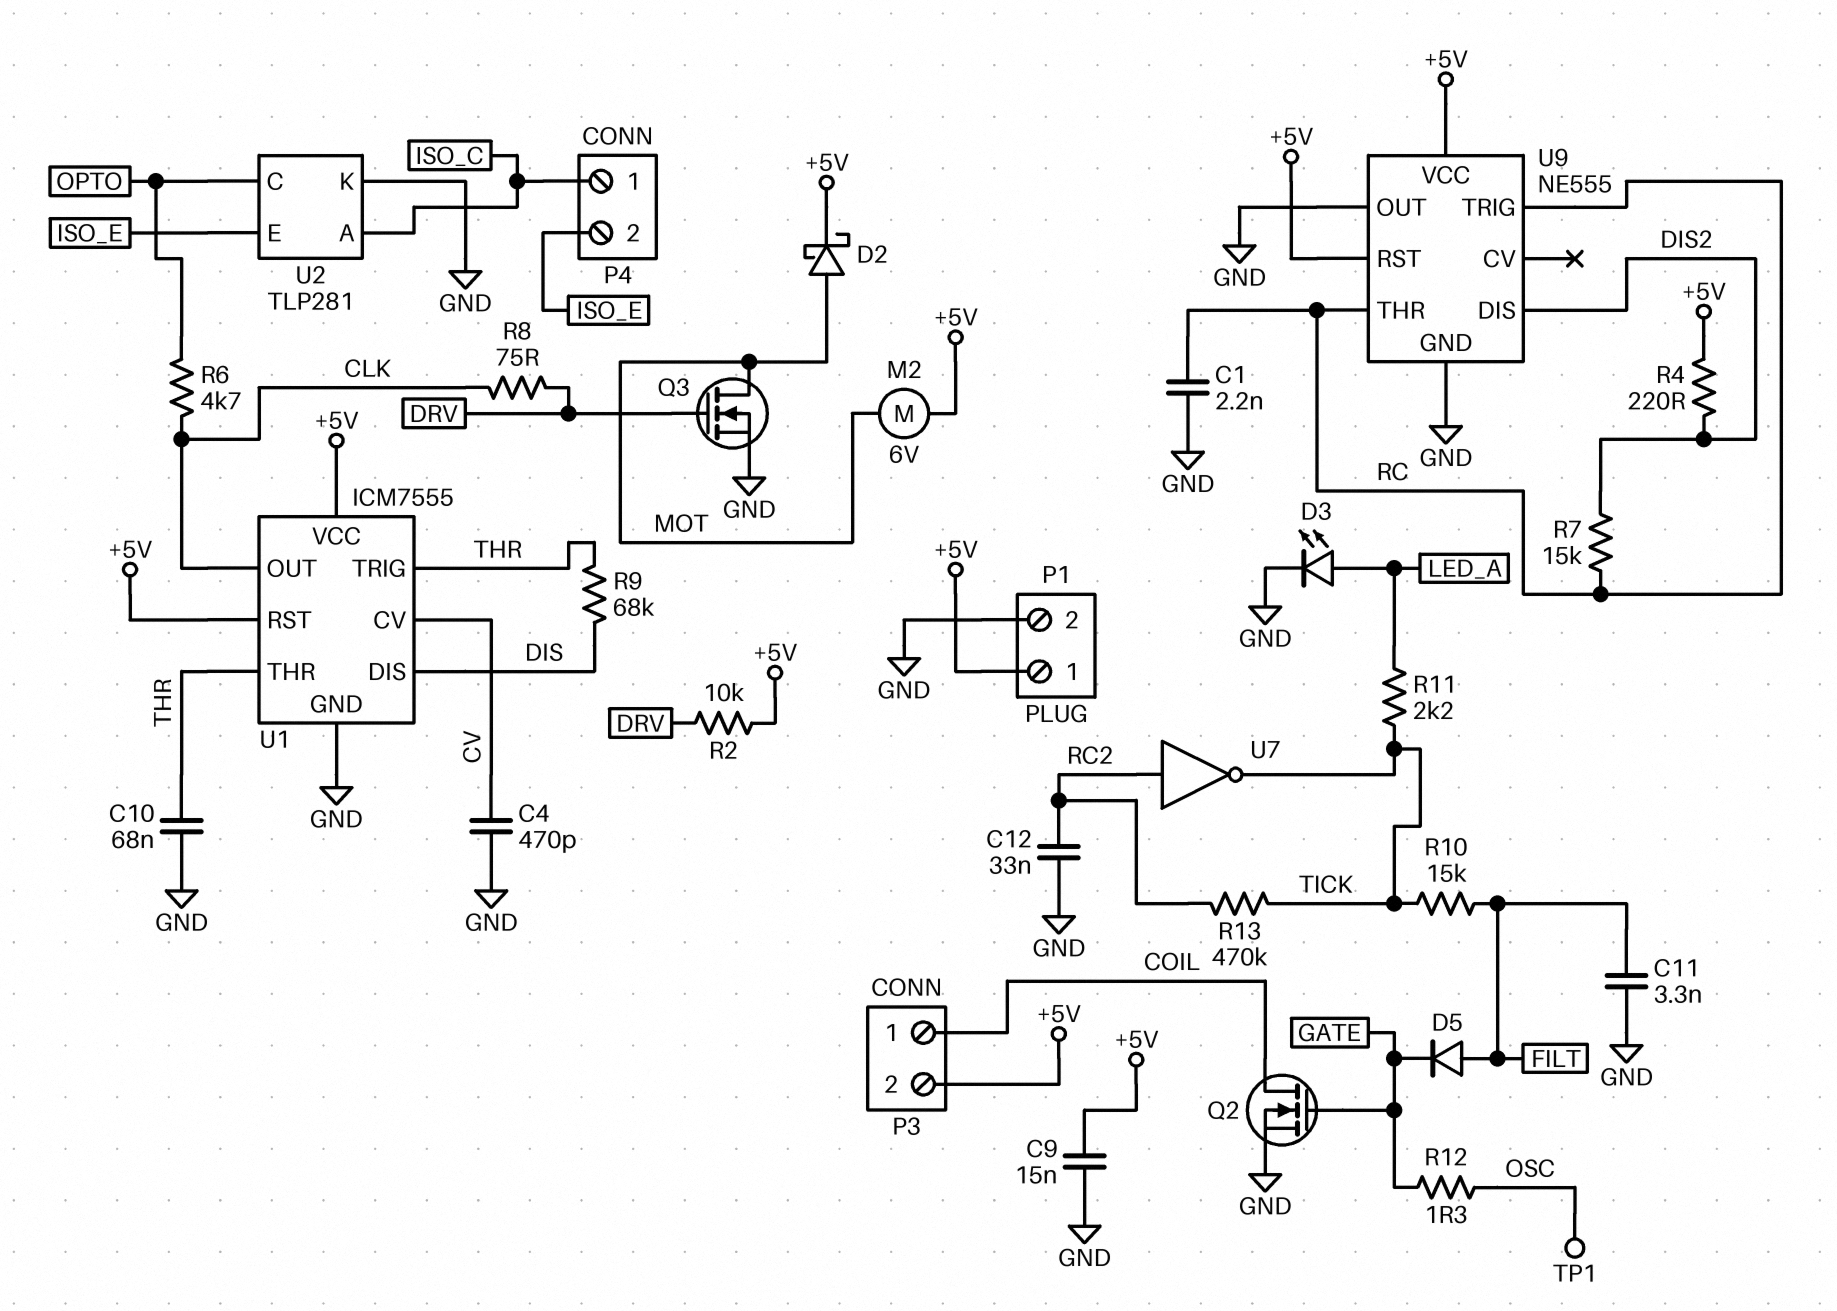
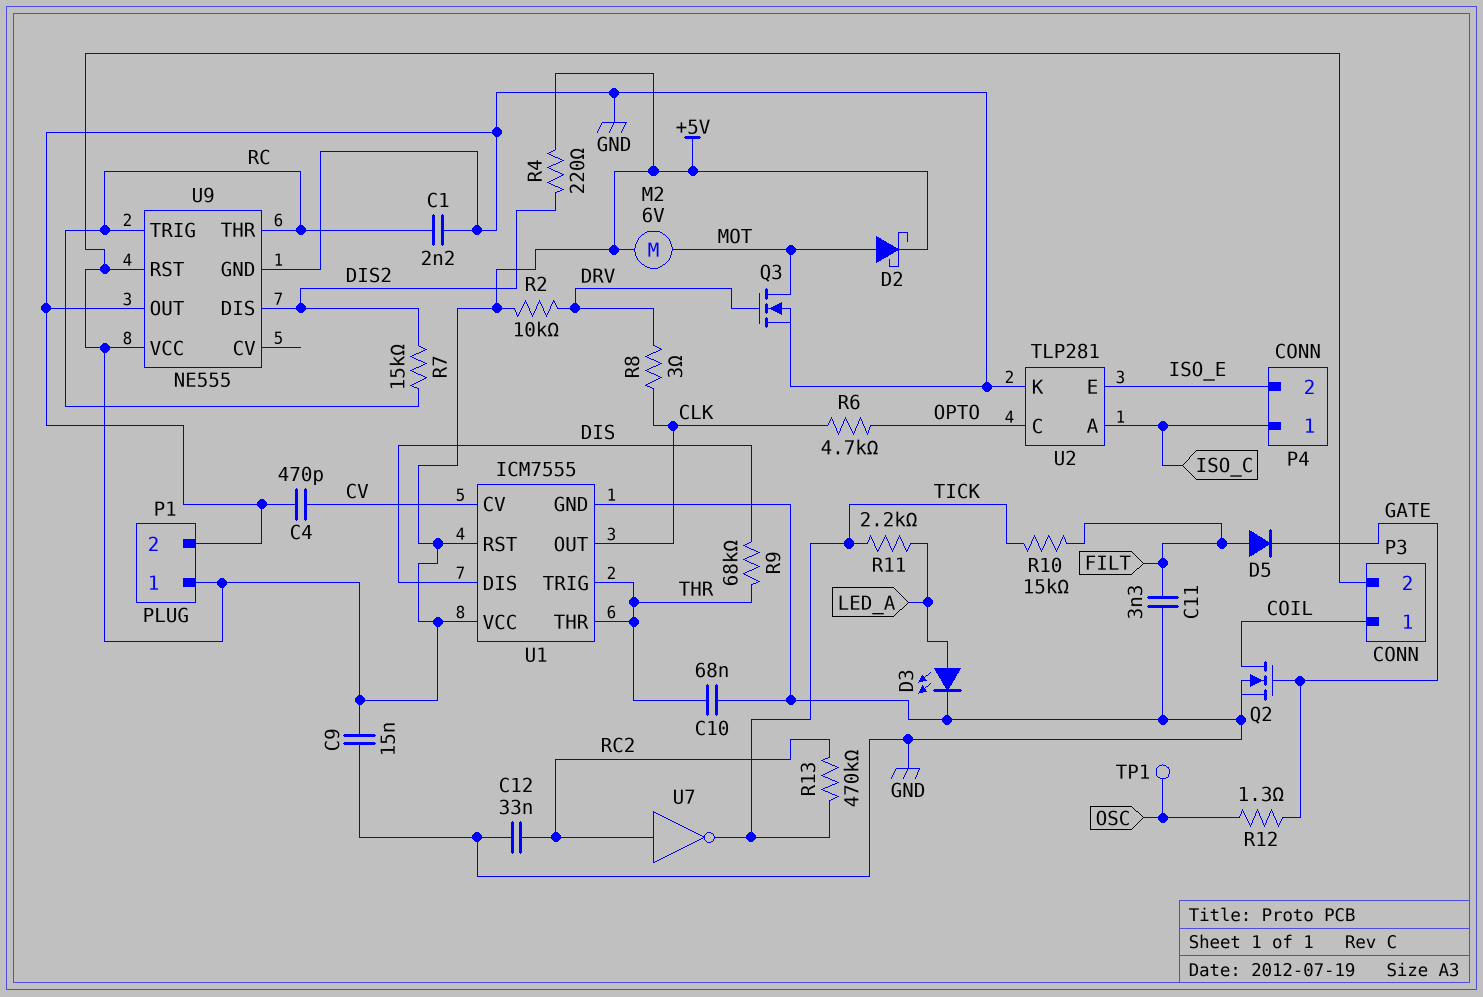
R8: 75 (CLK, DRV) -> 3 (CLK, DRV)

